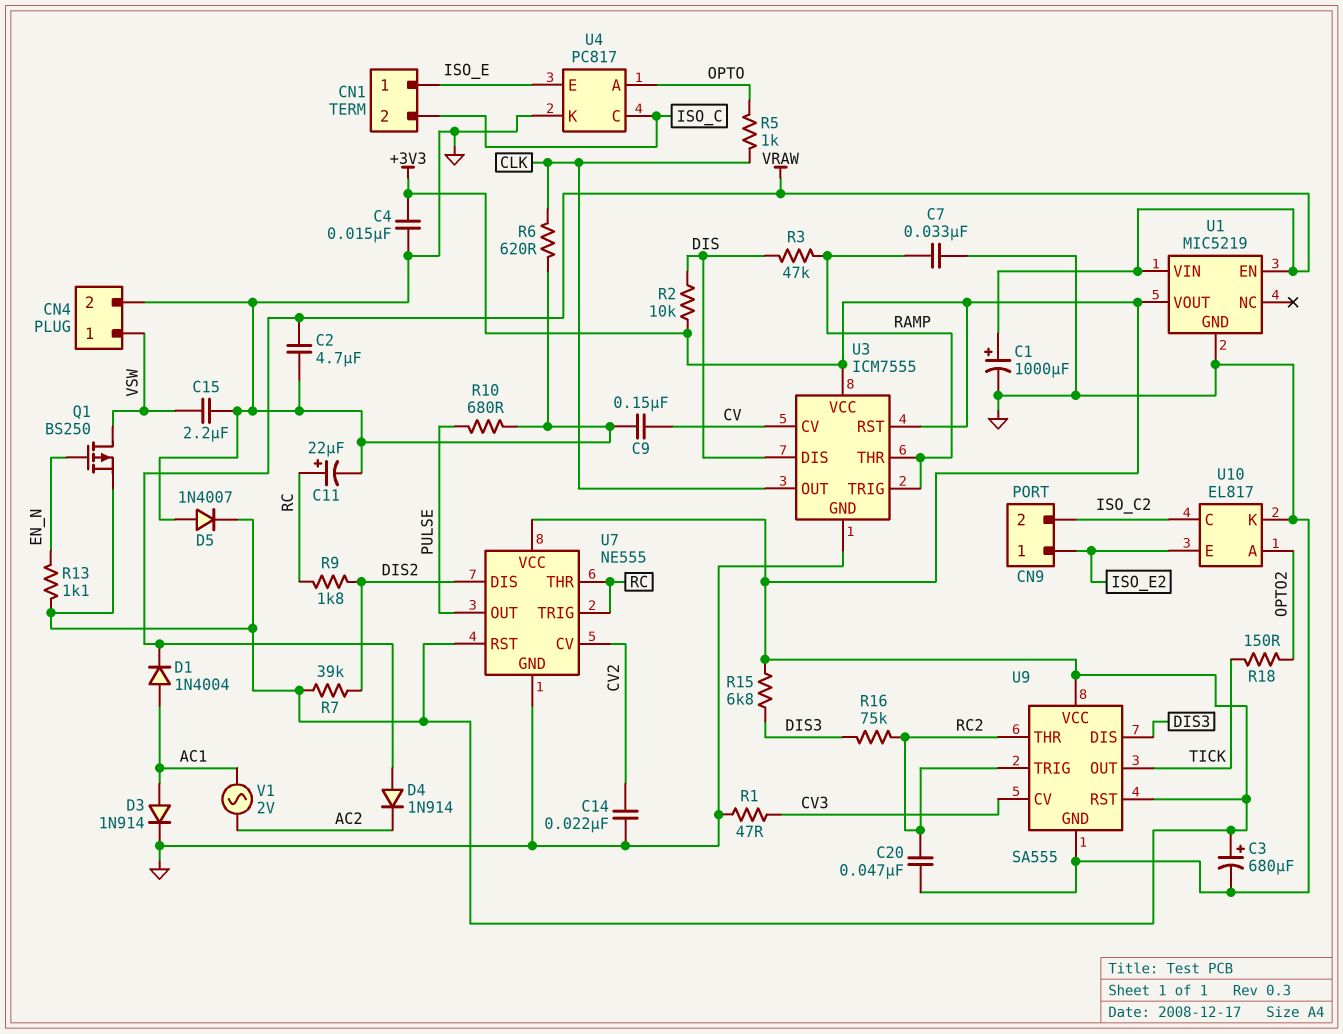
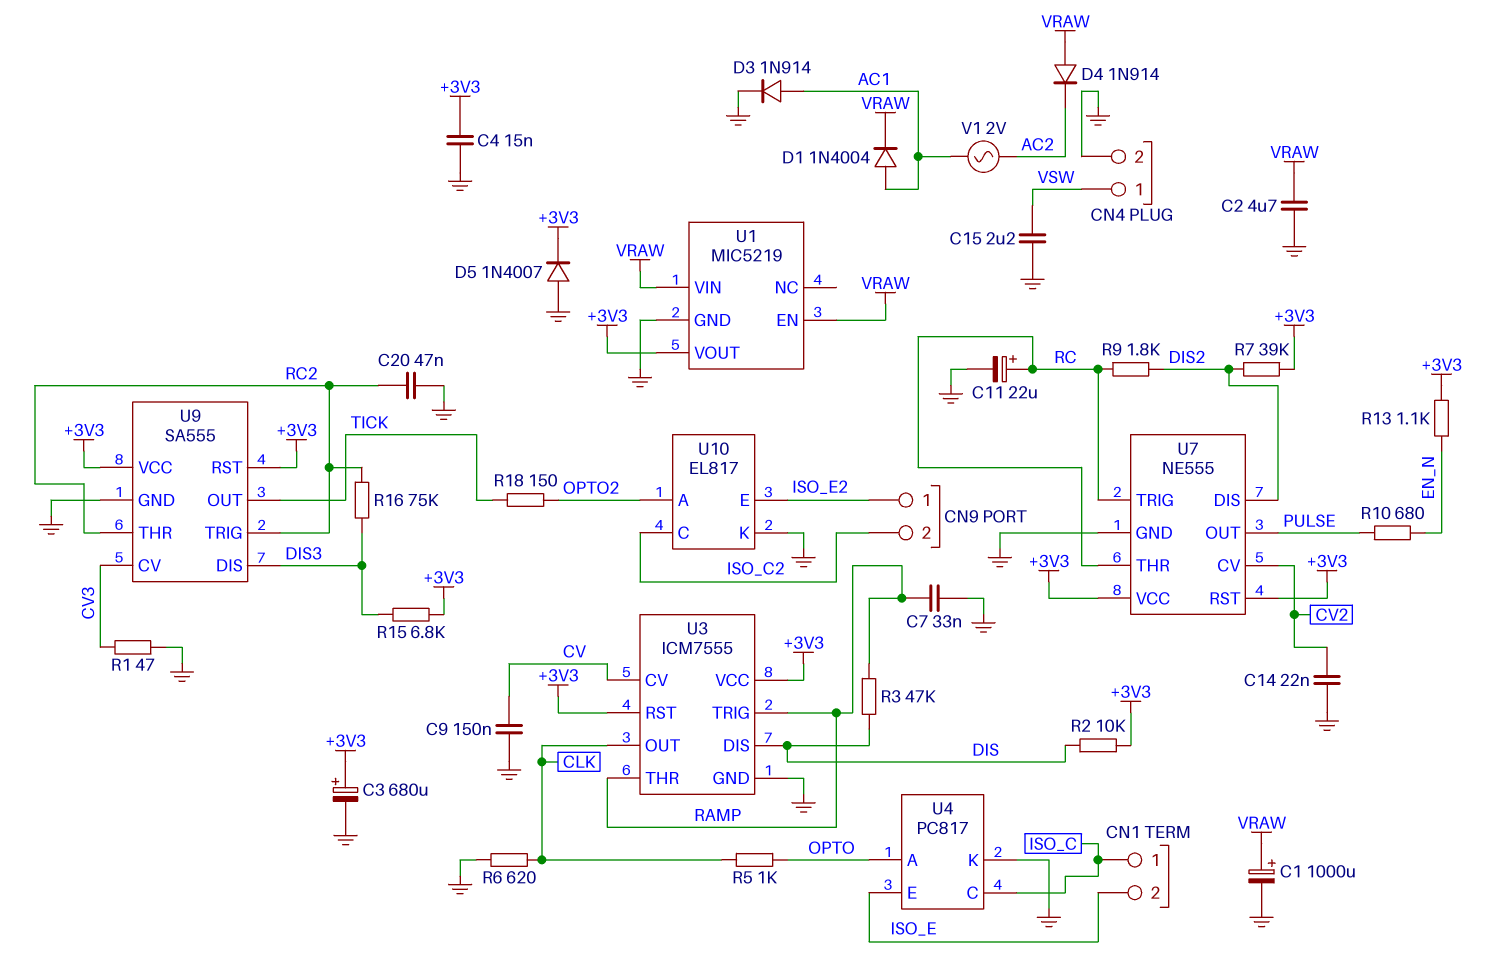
CN1 pin 1: ISO_E -> ISO_C
CN1 pin 2: ISO_C -> ISO_E
Q1: PMOS BS250 (G EN_N, D VSW, S +3V3) -> none
R10: 680 (GND, PULSE) -> 680 (EN_N, PULSE)

